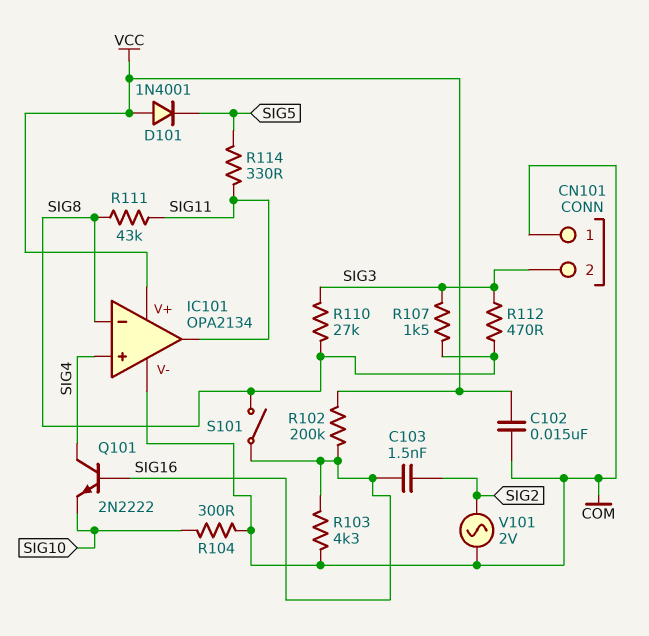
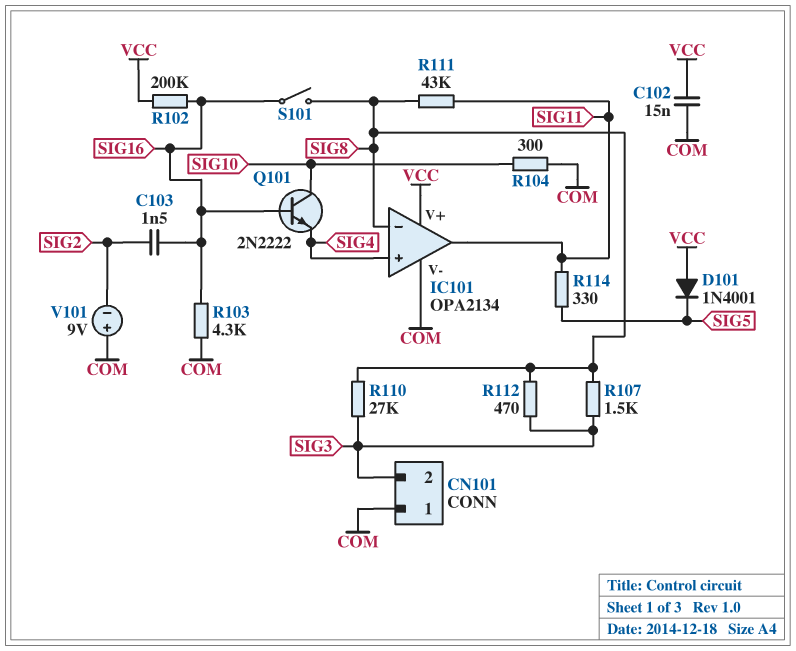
Q101: NPN 2N2222 (B SIG16, C SIG4, E SIG10) -> NPN 2N2222 (B SIG16, C SIG10, E SIG4)
V101: AC 2V (COM, SIG2) -> 9V (plus COM, minus SIG2)

